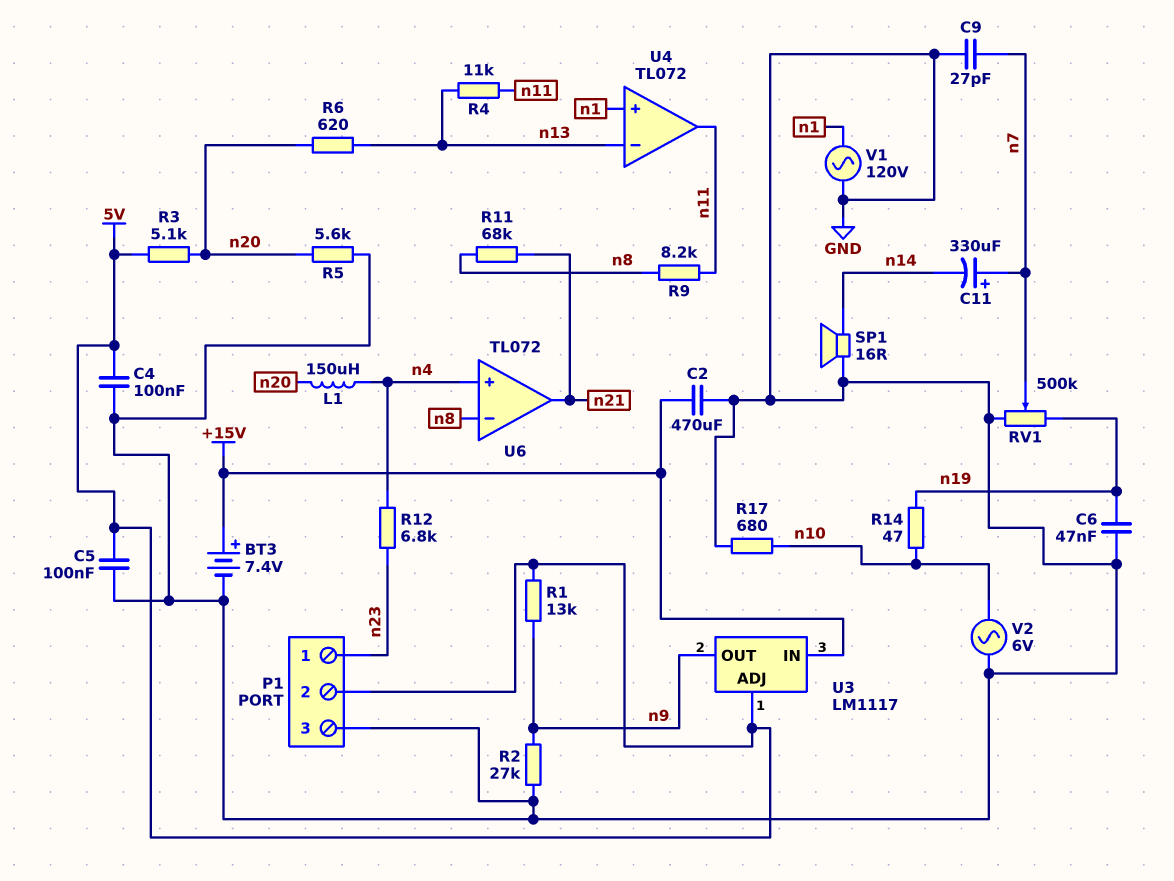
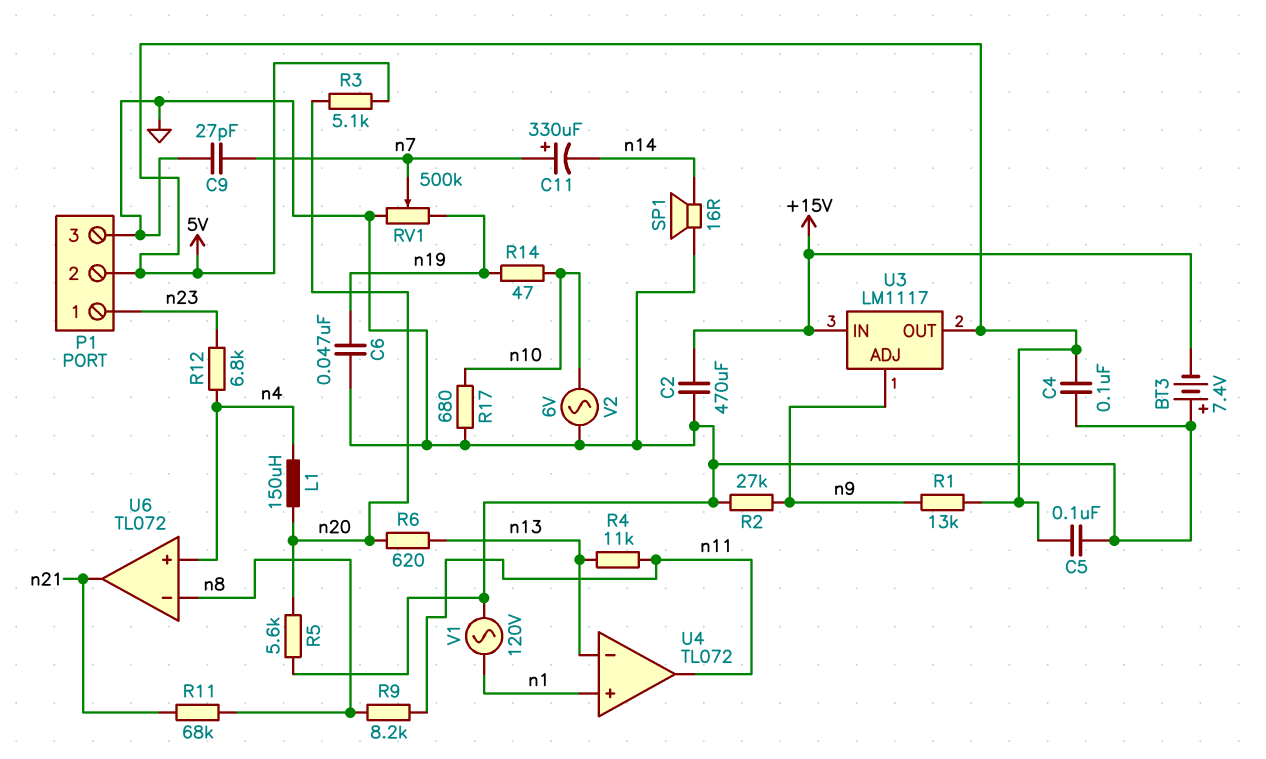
BT3: 7.4V (plus +15V, minus GND) -> 7.4V (plus GND, minus +15V)
U3 pin ADJ: 5V -> n9
U3 pin OUT: n9 -> 5V

